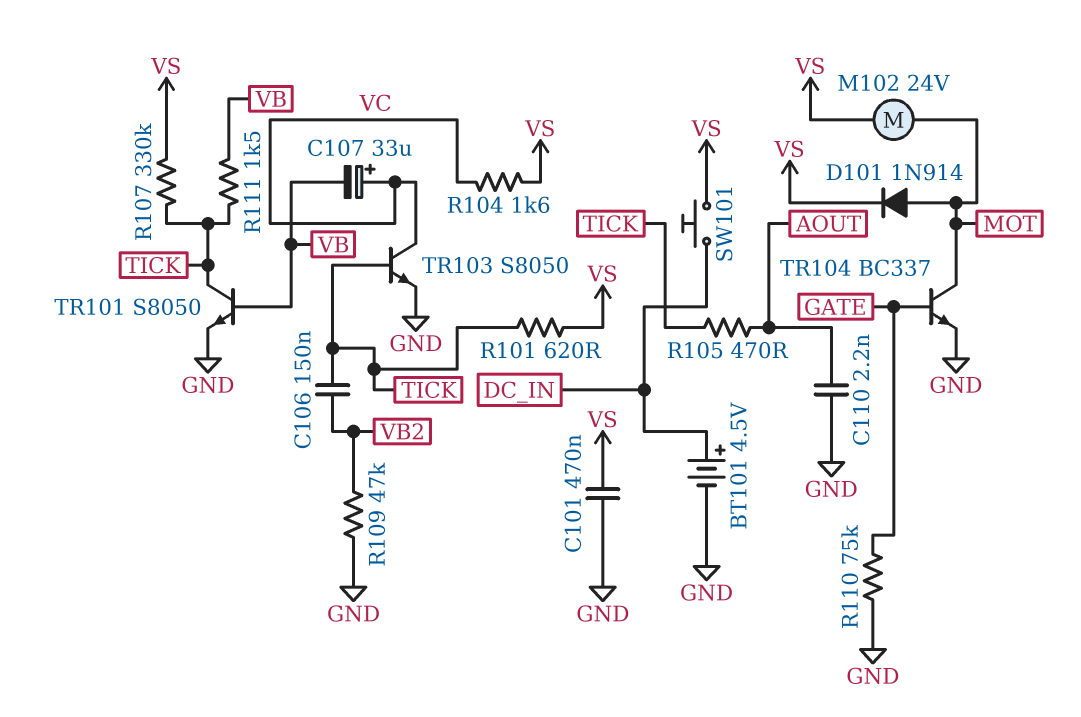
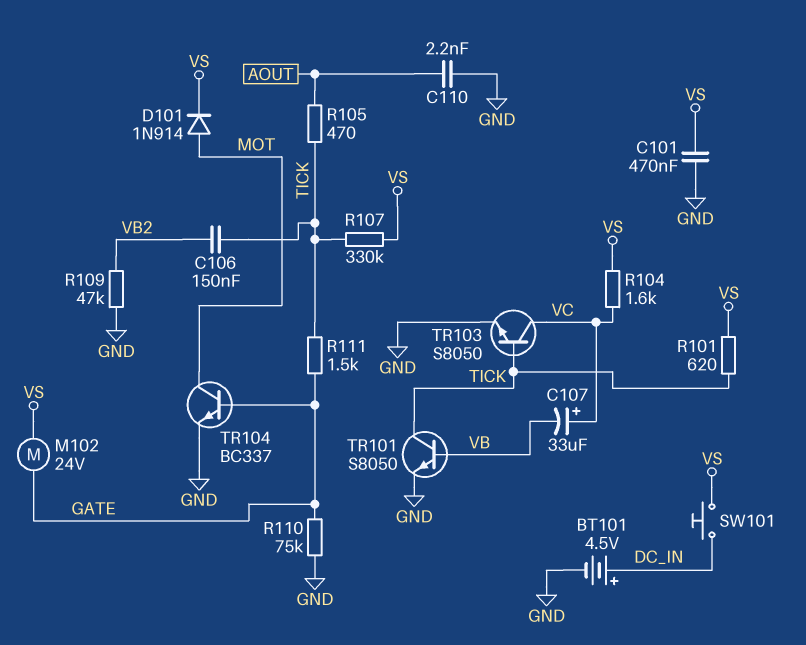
M102: motor 24V (MOT, VS) -> motor 24V (GATE, VS)
R111: 1.5k (TICK, VB) -> 1.5k (GATE, TICK)

